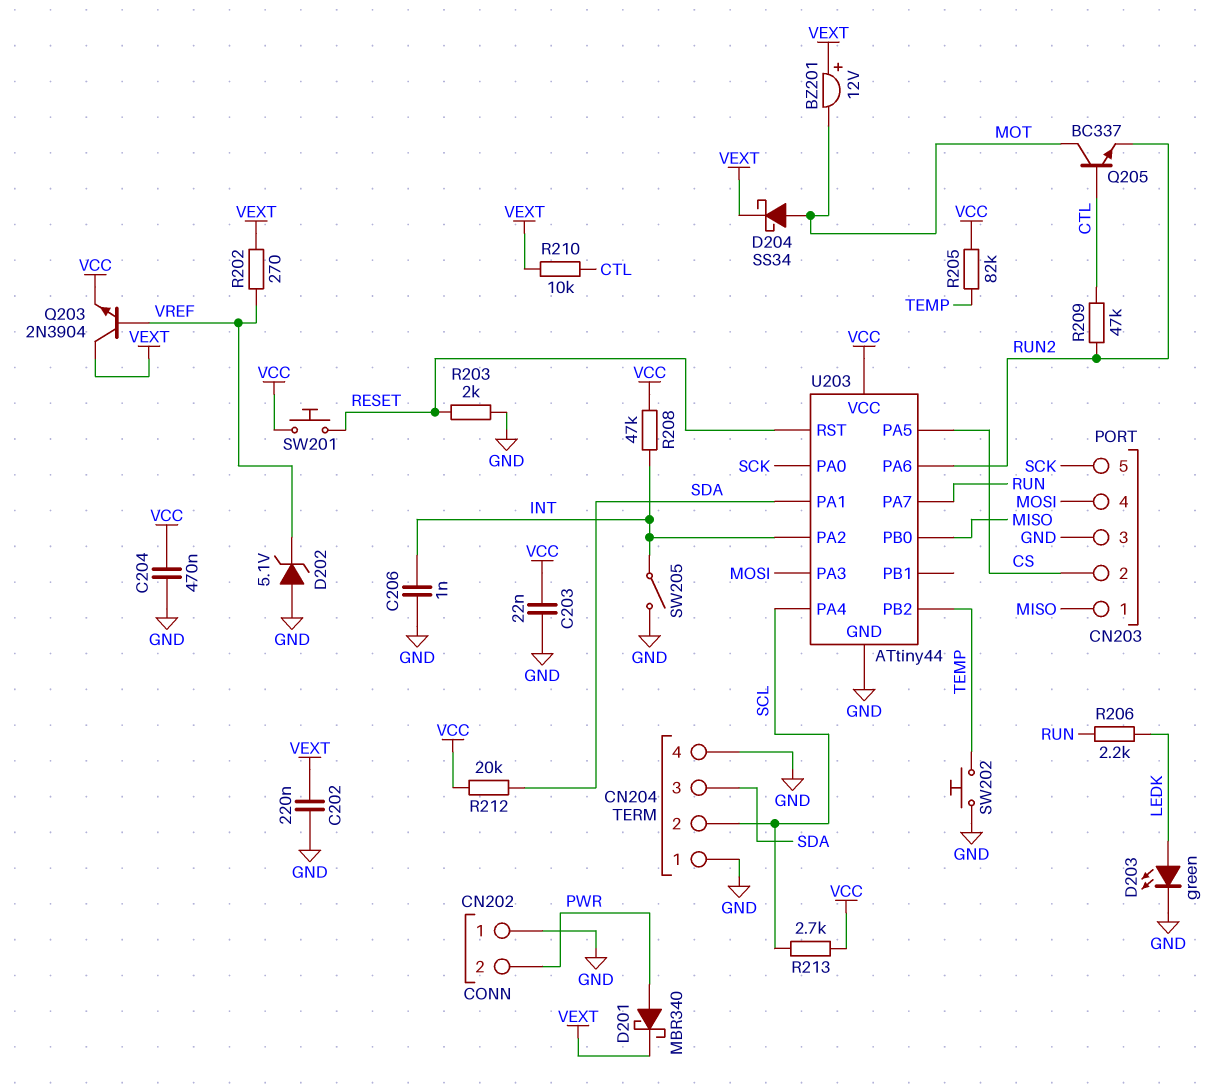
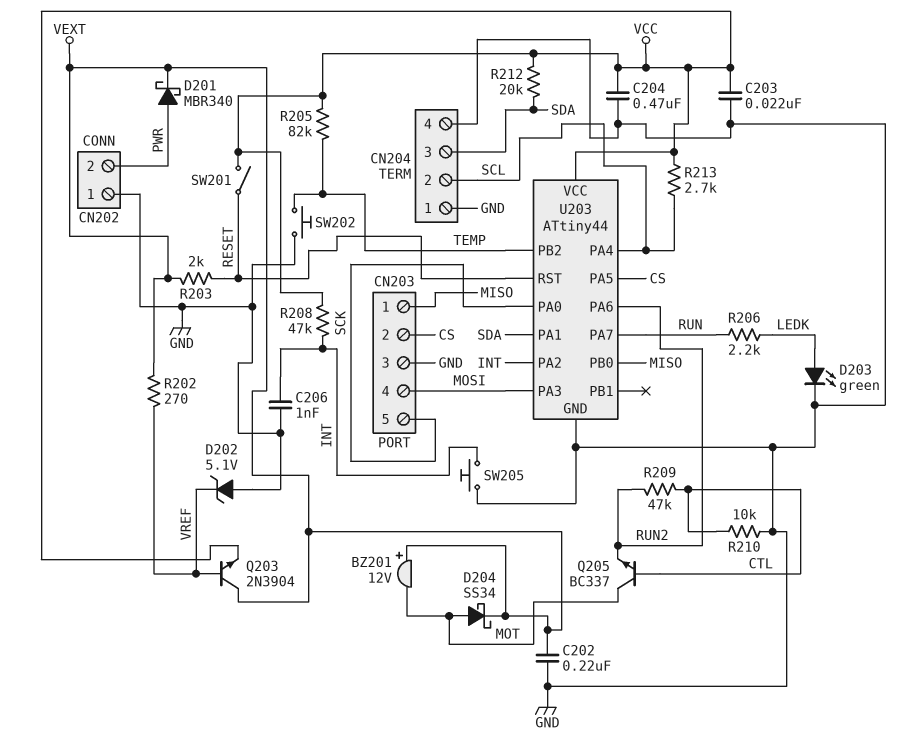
R203: 2k (GND, RESET) -> 2k (RESET, VEXT)
R210: 10k (CTL, VEXT) -> 10k (CTL, GND)
SW201: button (RESET, VCC) -> switch (RESET, VCC)
SW205: switch (GND, INT) -> button (GND, INT)

